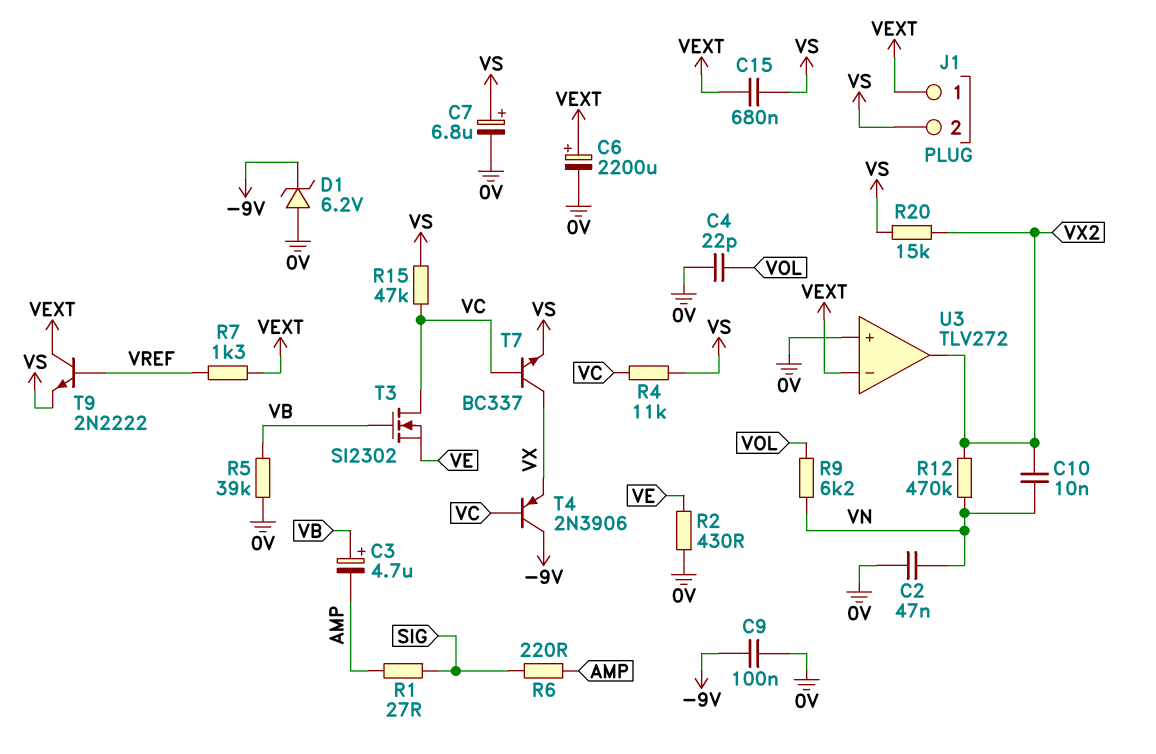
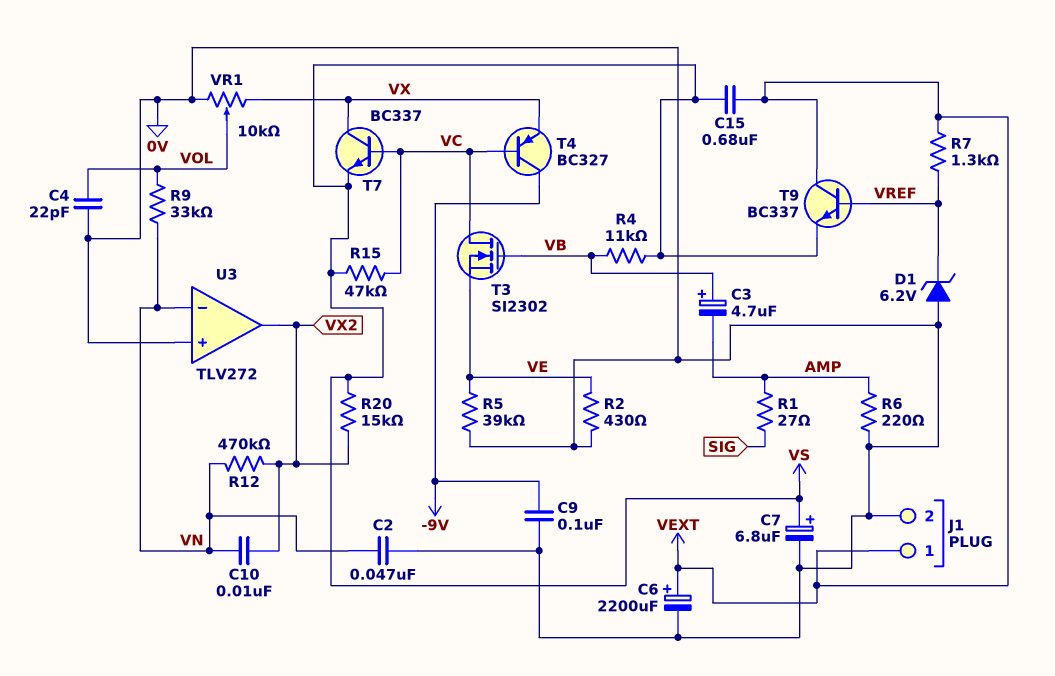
D1: zener 6.2V (A 0V, K -9V) -> zener 6.2V (A 0V, K VREF)
J1 pin 2: VS -> 0V
R4: 11k (VC, VS) -> 11k (VB, VS)
R5: 39k (0V, VB) -> 39k (0V, VE)
R6: 220 (AMP, SIG) -> 220 (0V, AMP)
R9: 6.2k (VN, VOL) -> 33k (VN, VOL)
T4: PNP 2N3906 (B VC, C -9V, E VX) -> PNP BC327 (B VC, C -9V, E VX)
T9: NPN 2N2222 (B VREF, C VEXT, E VS) -> NPN BC337 (B VREF, C VEXT, E VS)
U3 pin in-: VEXT -> VN
VR1: none -> 10k (0V, VX, wiper VOL)

